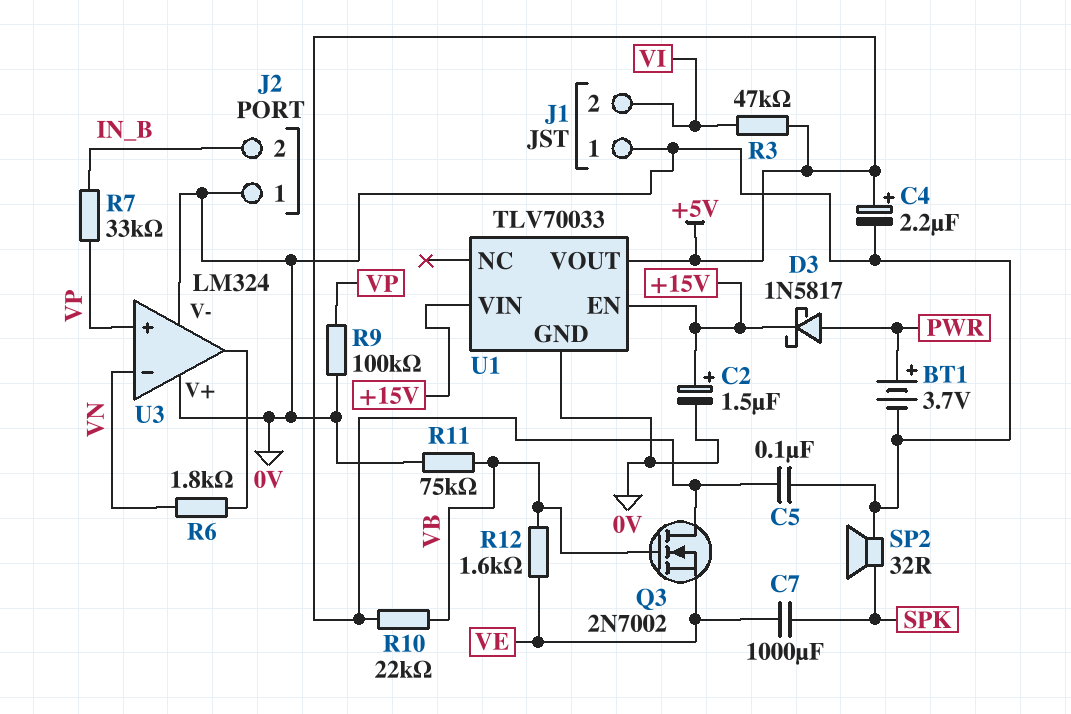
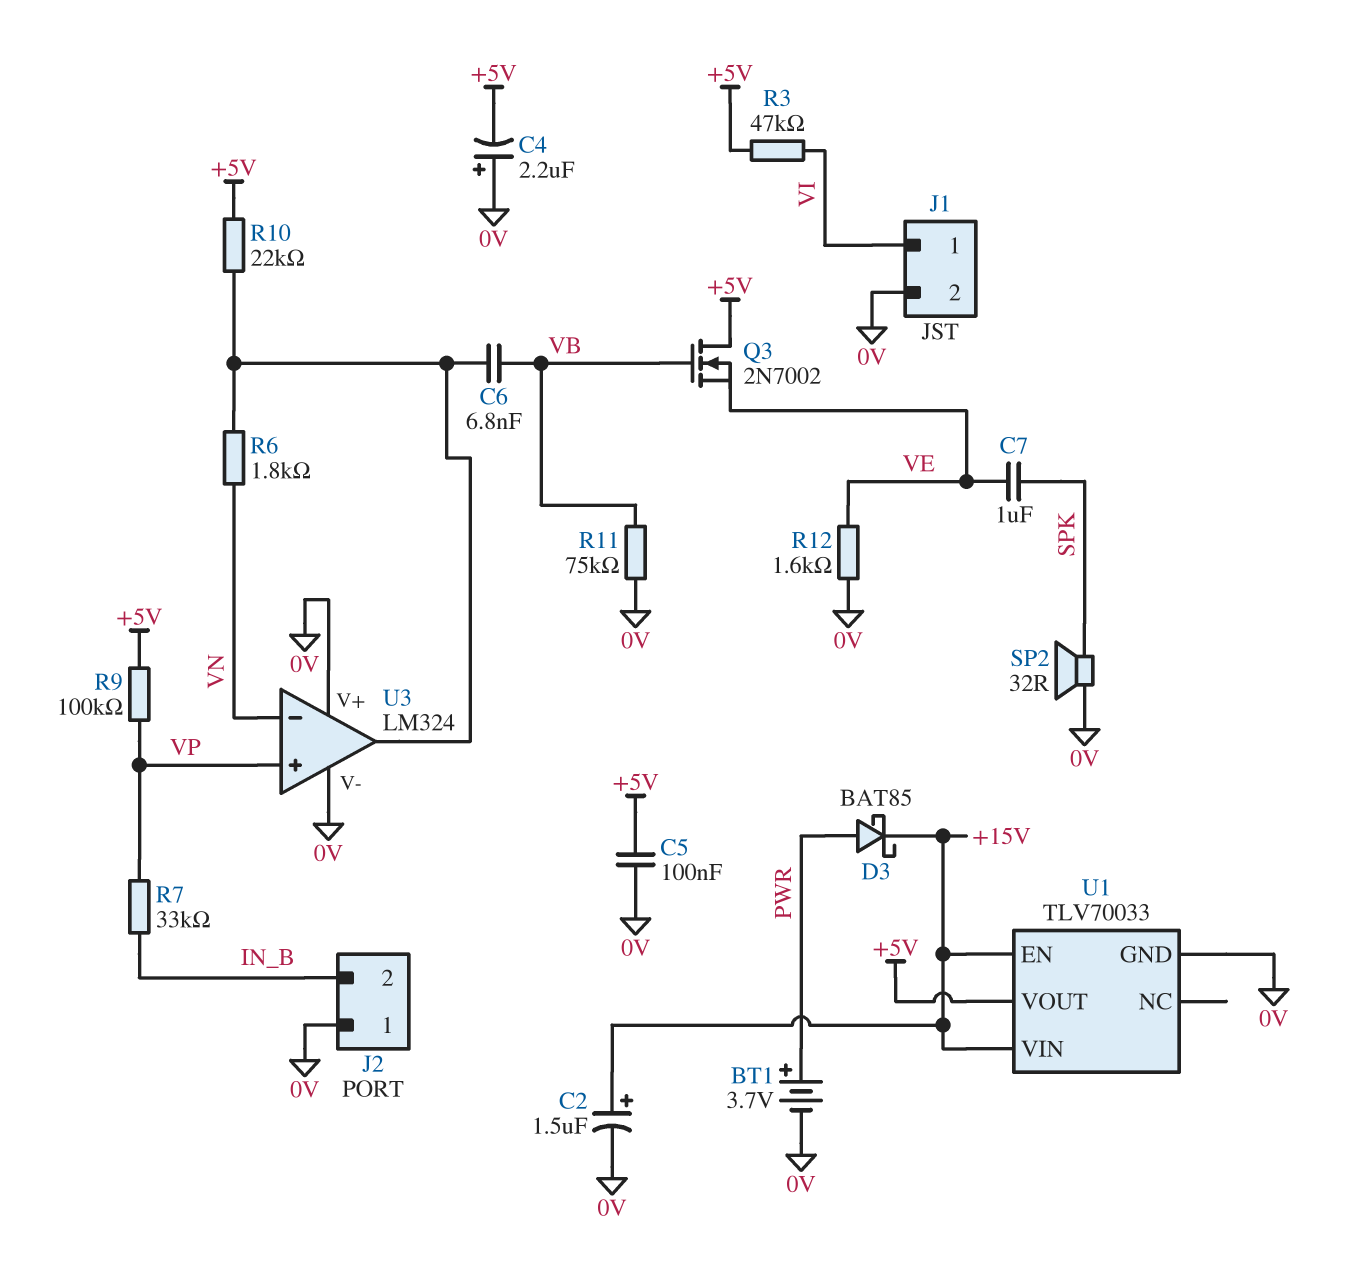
C4: 2.2uF (plus +5V, minus 0V) -> 2.2uF (plus 0V, minus +5V)
C6: none -> 6.8nF (U3/out, VB)
C7: 1000uF (SPK, VE) -> 1uF (SPK, VE)
D3: schottky 1N5817 (A PWR, K +15V) -> schottky BAT85 (A PWR, K +15V)
J1 pin 1: 0V -> VI
J1 pin 2: VI -> 0V
R9: 100k (0V, VP) -> 100k (+5V, VP)
R10: 22k (+5V, VB) -> 22k (+5V, U3/out)
R12: 1.6k (VB, VE) -> 1.6k (0V, VE)

